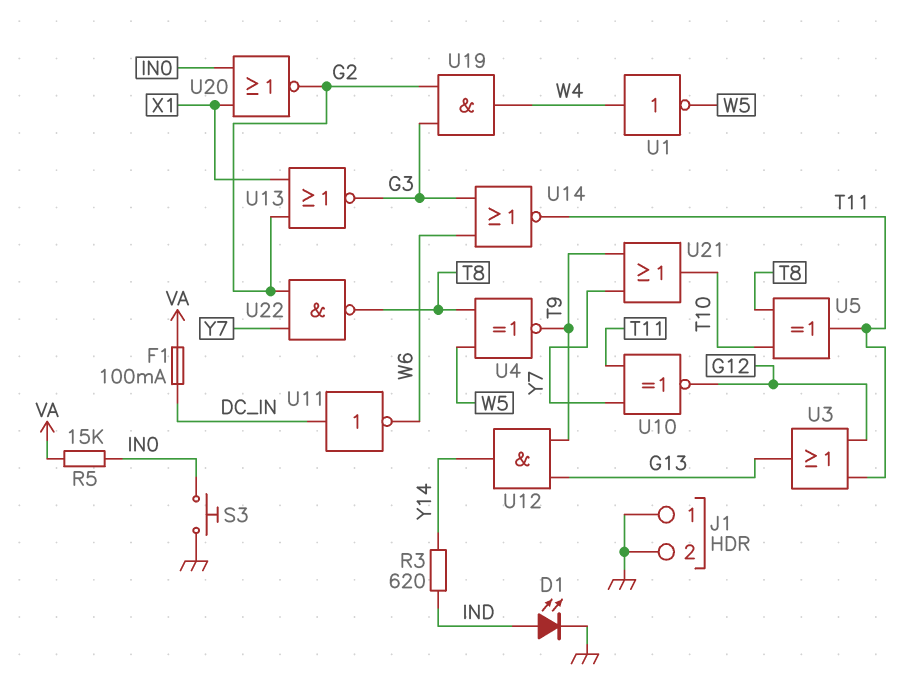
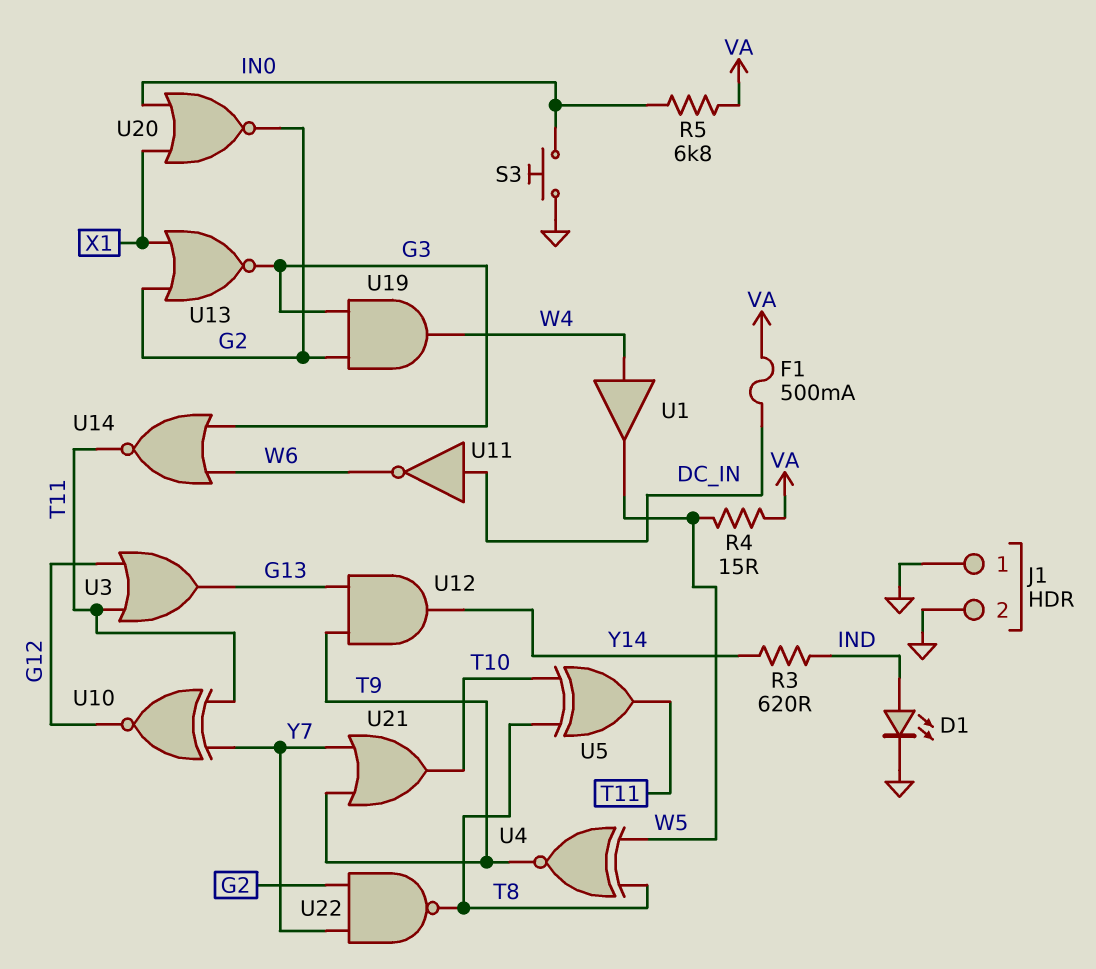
F1: 100mA (DC_IN, VA) -> 500mA (DC_IN, VA)
R4: none -> 15 (VA, W5)
R5: 15k (IN0, VA) -> 6.8k (IN0, VA)
U1: NOT (in W4, out W5) -> buffer (in W4, out W5)

